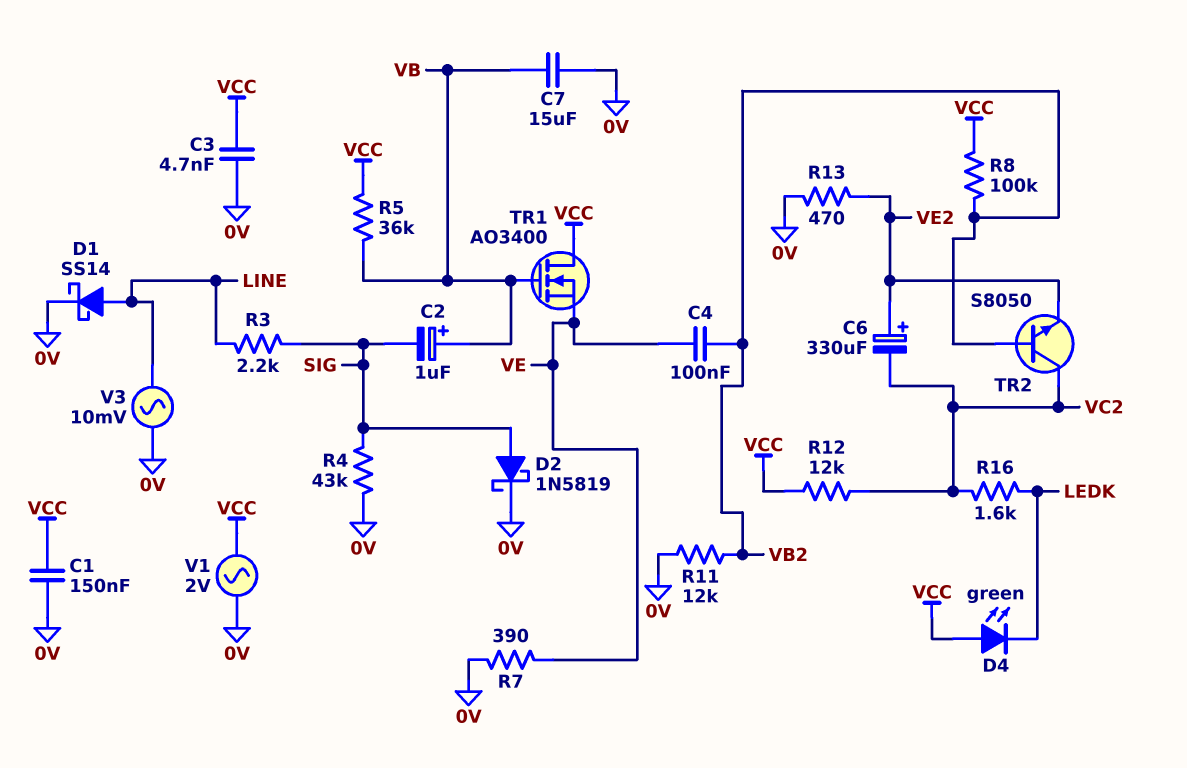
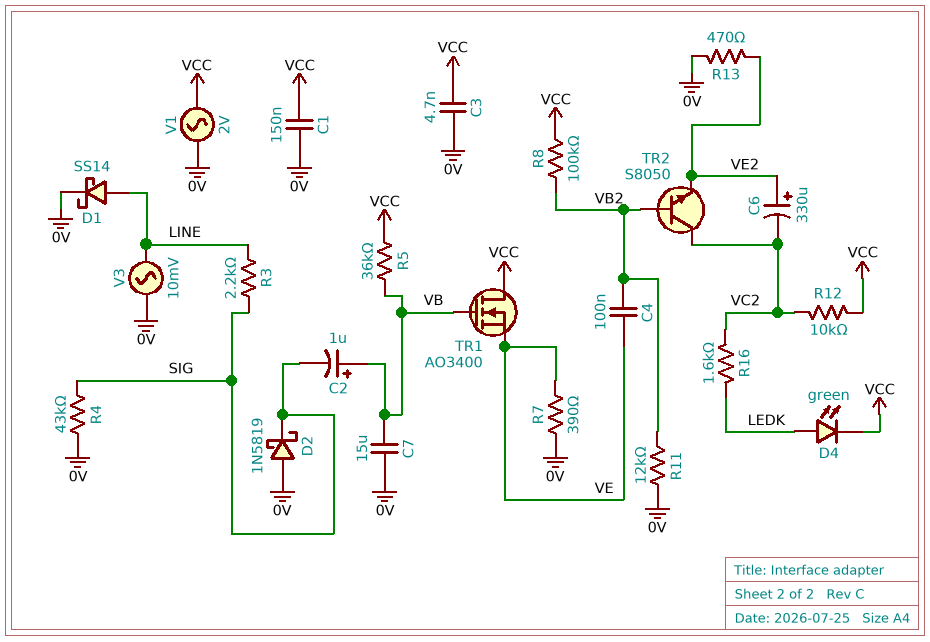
D2: schottky 1N5819 (A SIG, K 0V) -> schottky 1N5819 (A 0V, K SIG)
D4: LED green (A VCC, K LEDK) -> LED green (A LEDK, K VCC)
R12: 12k (VC2, VCC) -> 10k (VC2, VCC)

